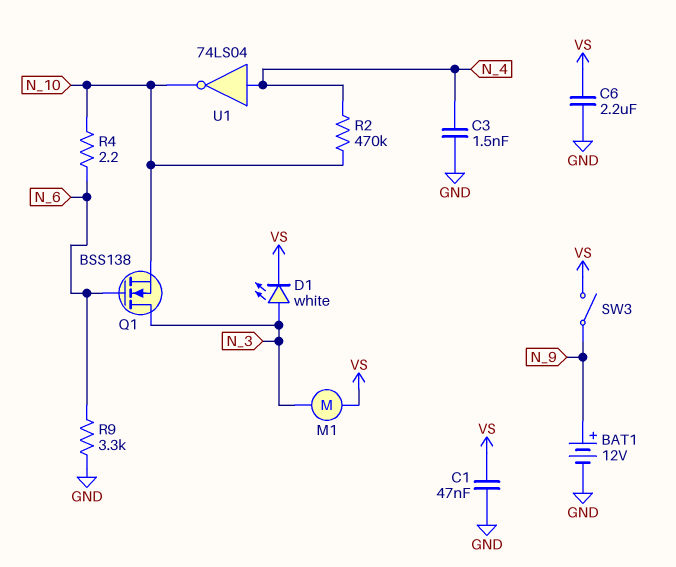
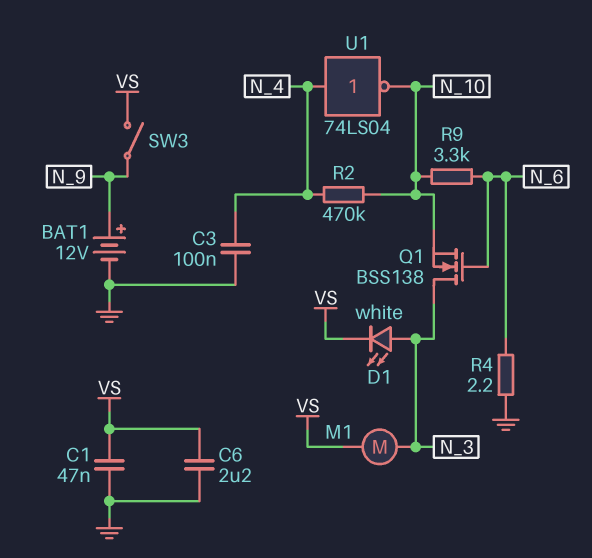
C3: 1.5nF (GND, N_4) -> 100nF (GND, N_4)
R4: 2.2 (N_6, N_10) -> 2.2 (GND, N_6)
R9: 3.3k (GND, N_6) -> 3.3k (N_6, N_10)

